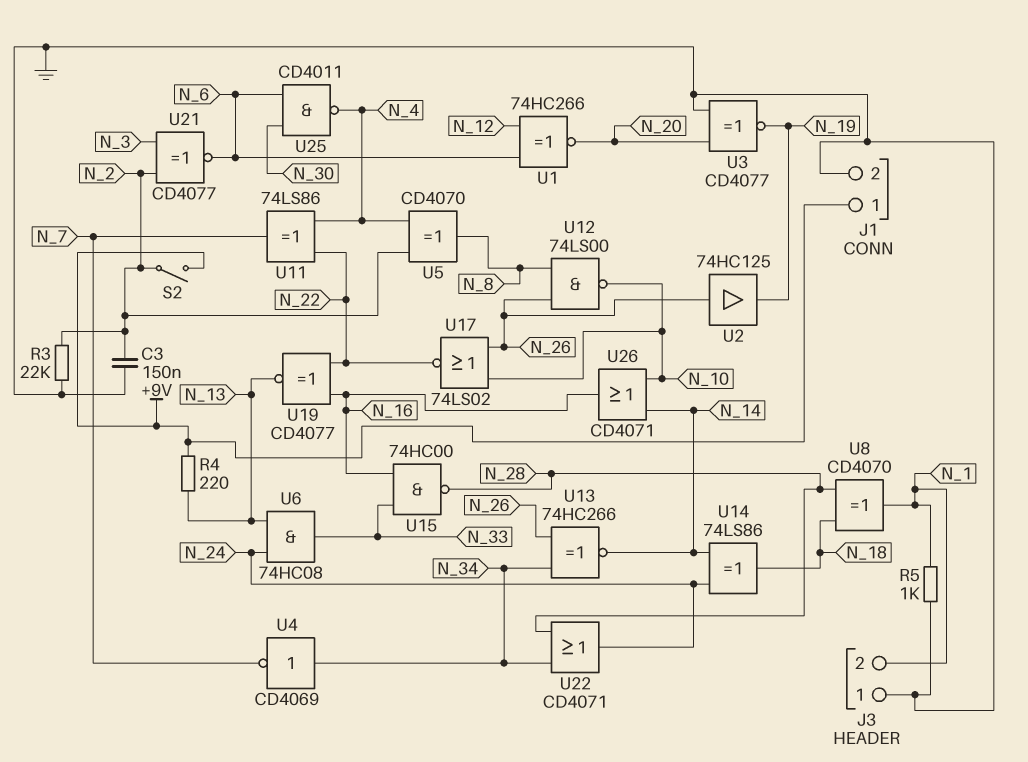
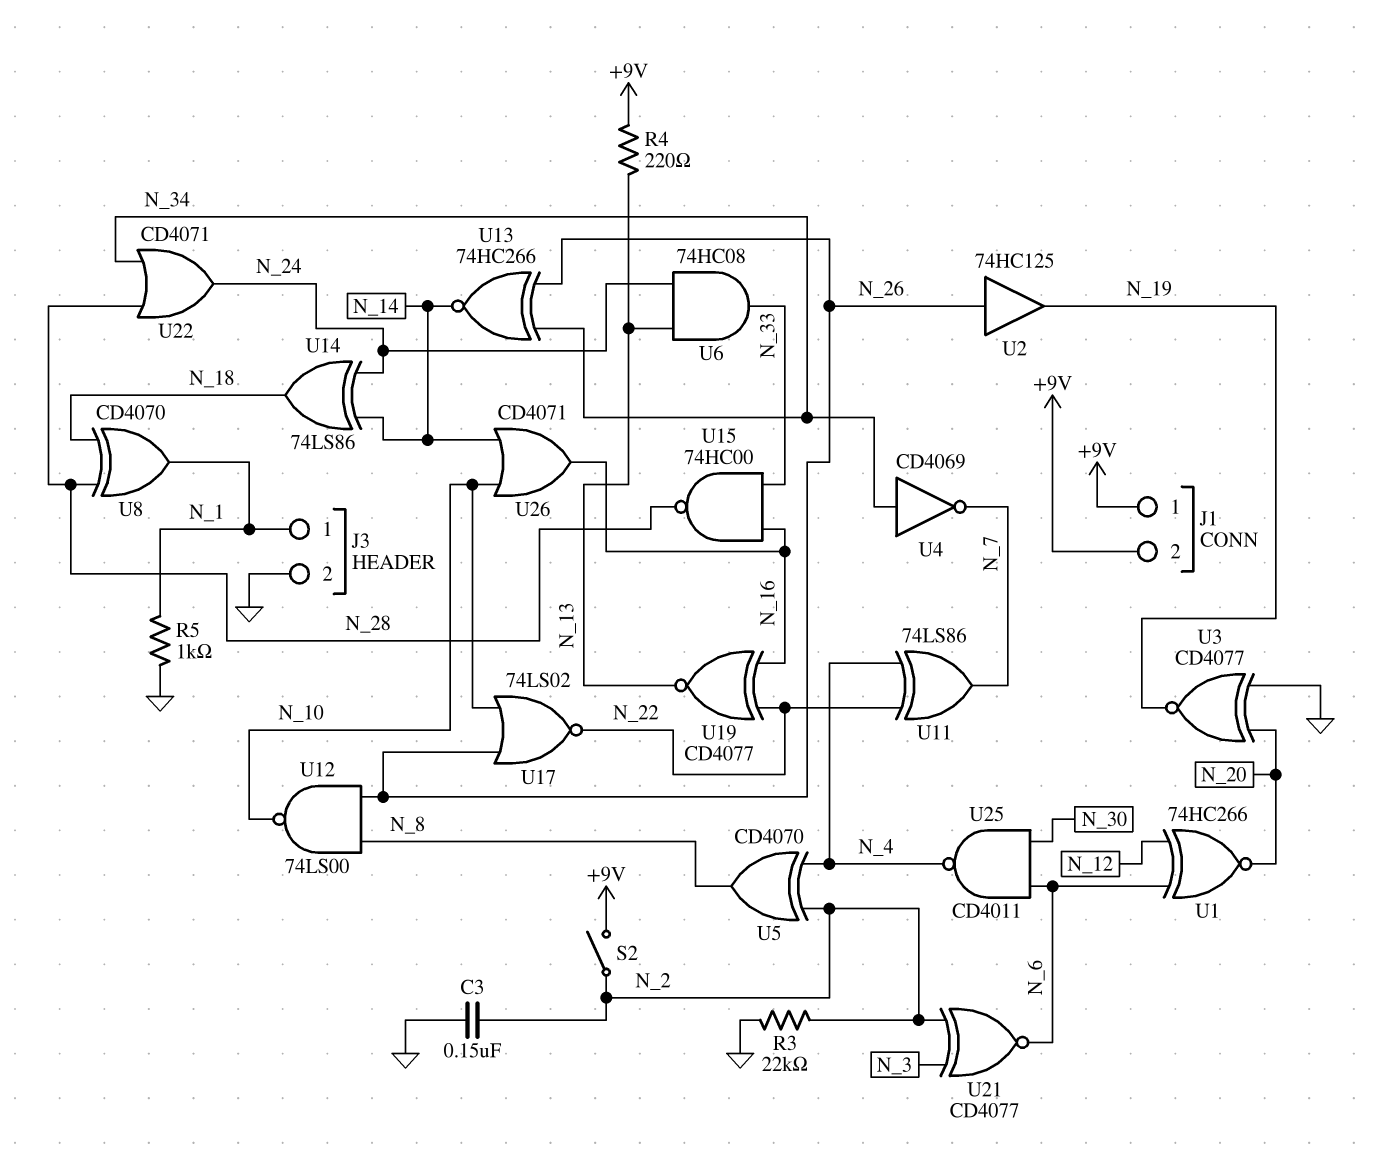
J1 pin 2: GND -> +9V
J3 pin 1: GND -> N_1
J3 pin 2: N_1 -> GND

